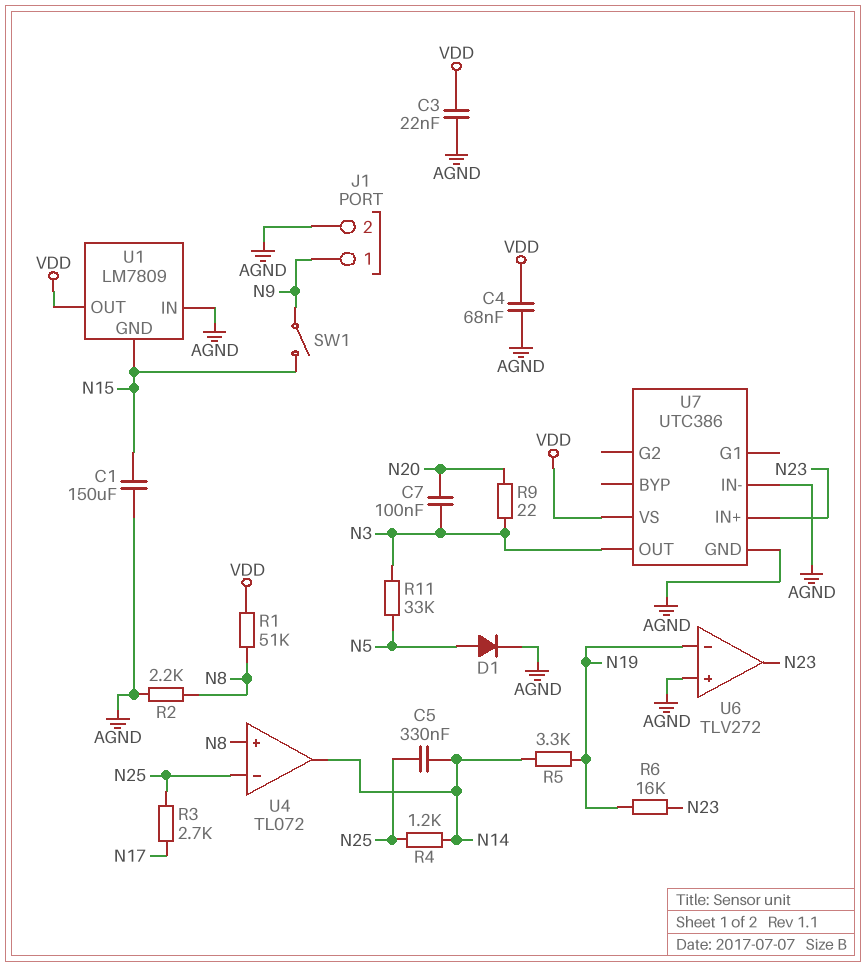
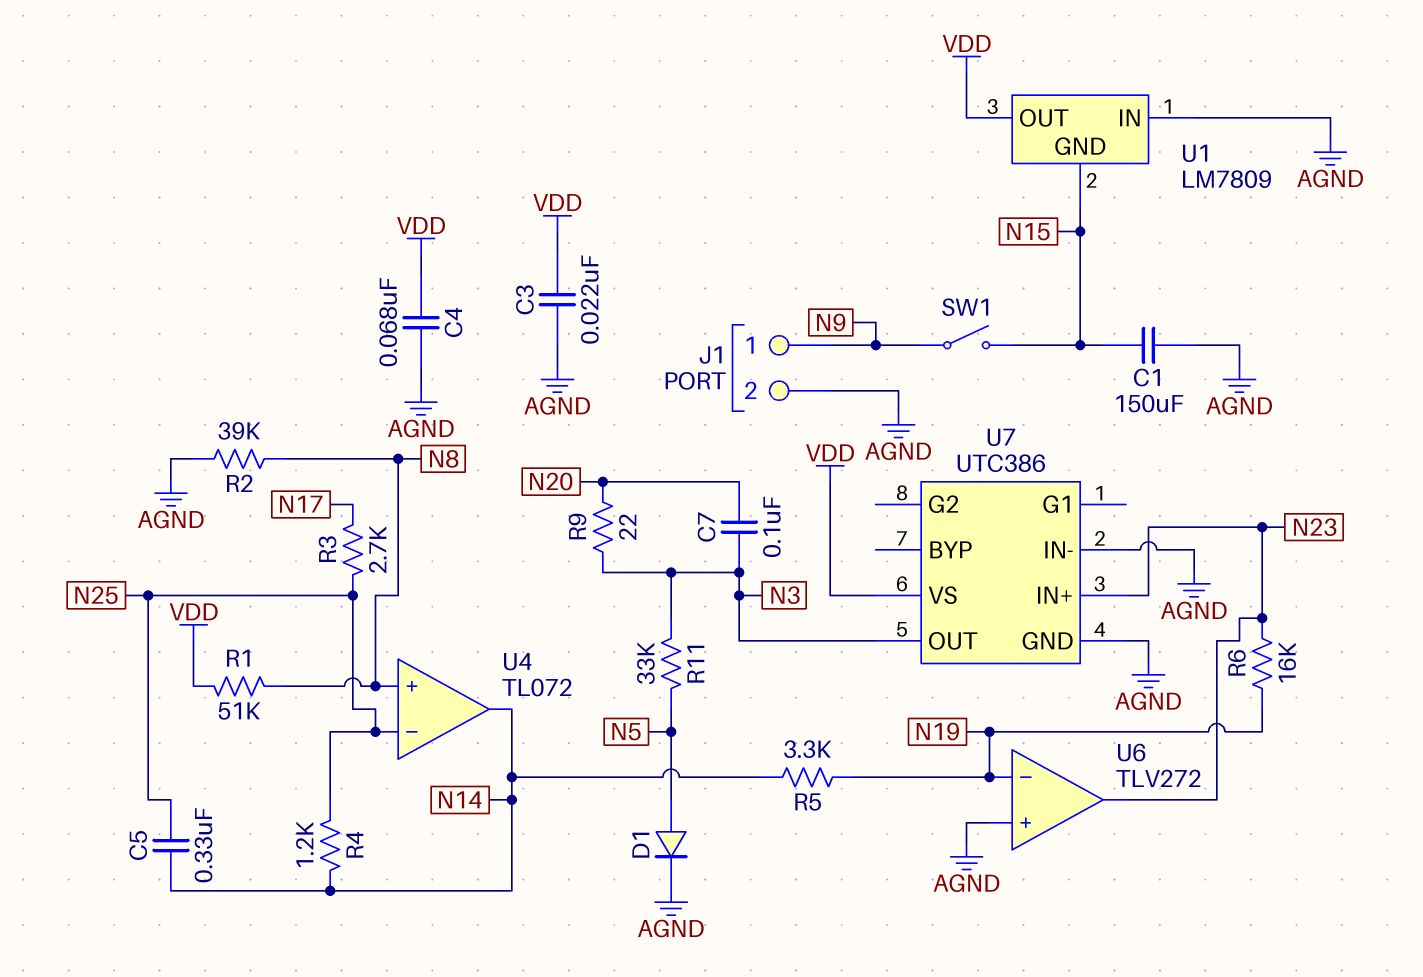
R2: 2.2k (AGND, N8) -> 39k (AGND, N8)

